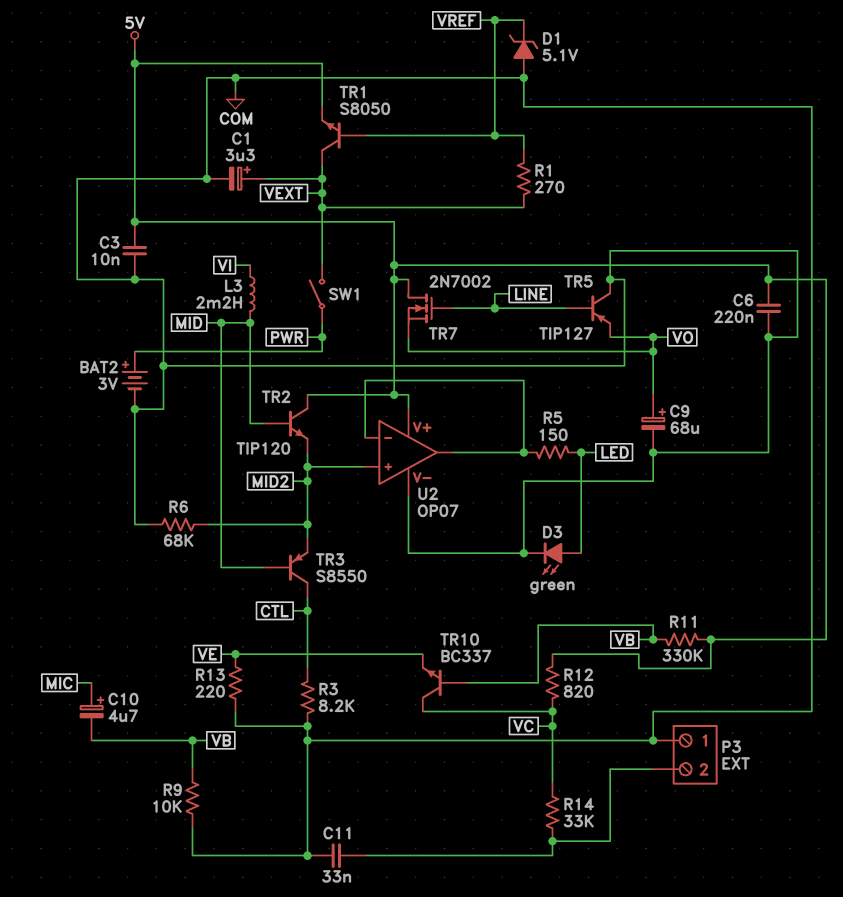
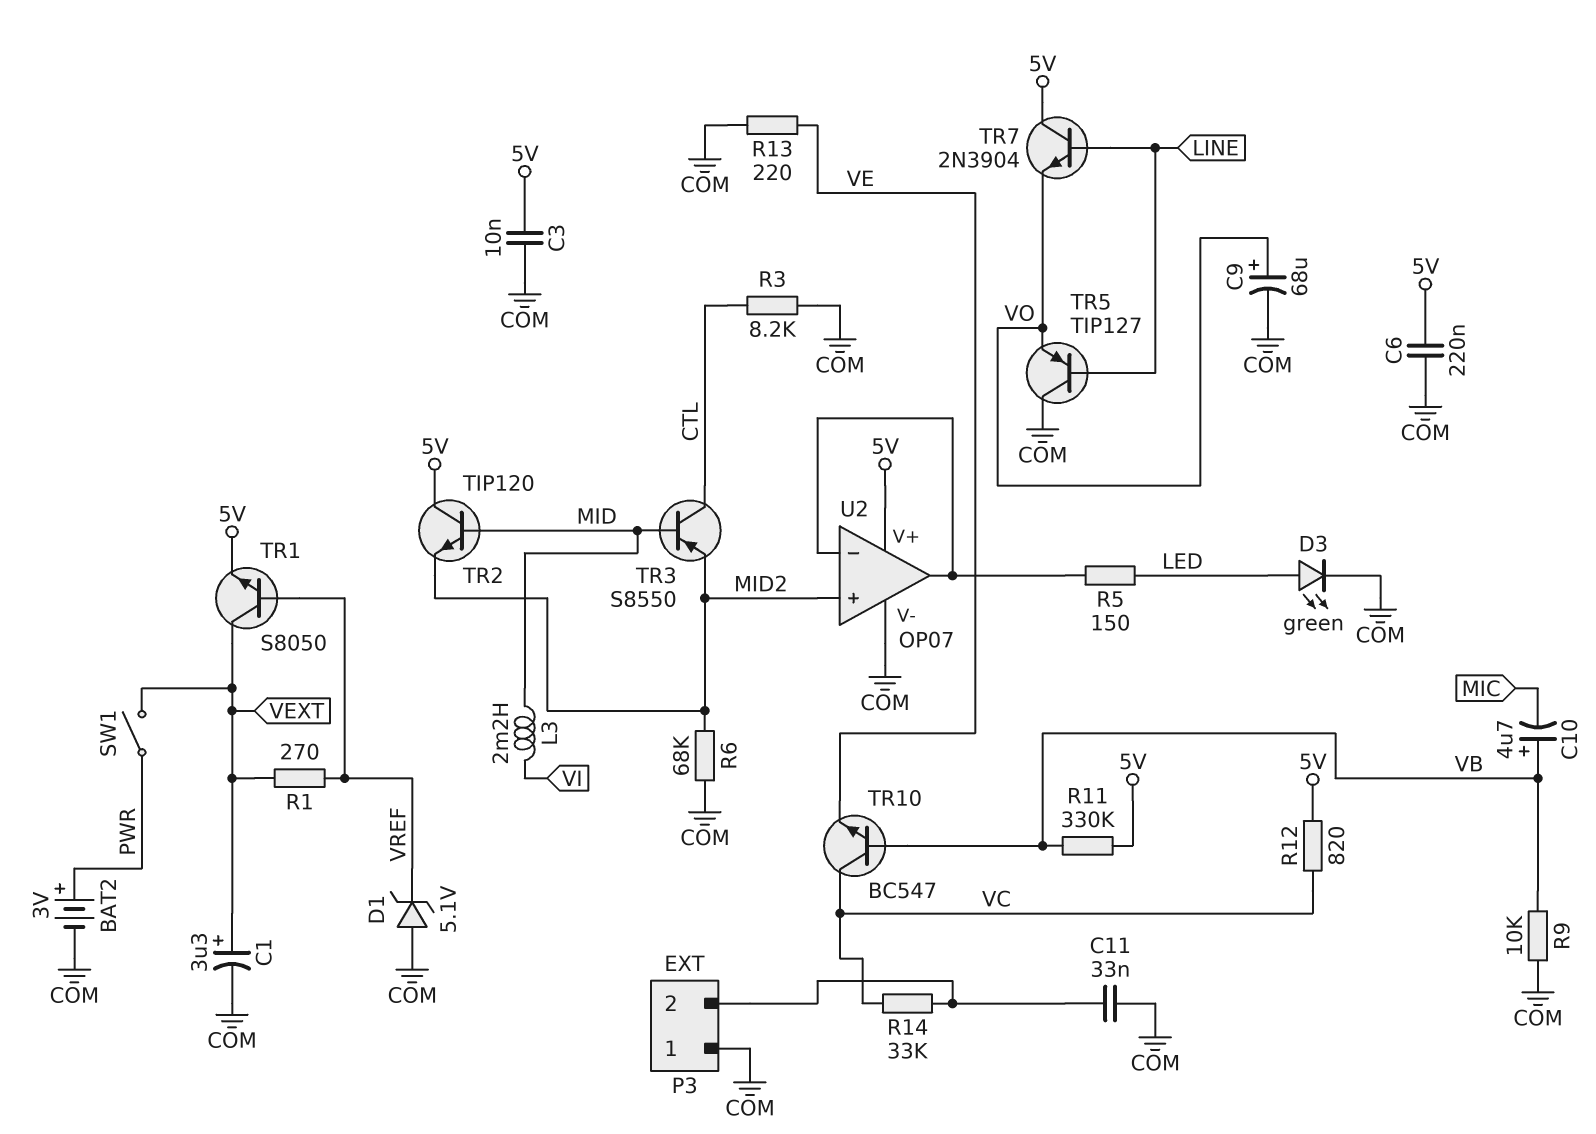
C10: 4.7uF (plus MIC, minus VB) -> 4.7uF (plus VB, minus MIC)
TR7: NMOS 2N7002 (G LINE, D 5V, S VO) -> NPN 2N3904 (B LINE, C 5V, E VO)
TR10: NPN BC337 (B VB, C VC, E VE) -> NPN BC547 (B VB, C VC, E VE)

